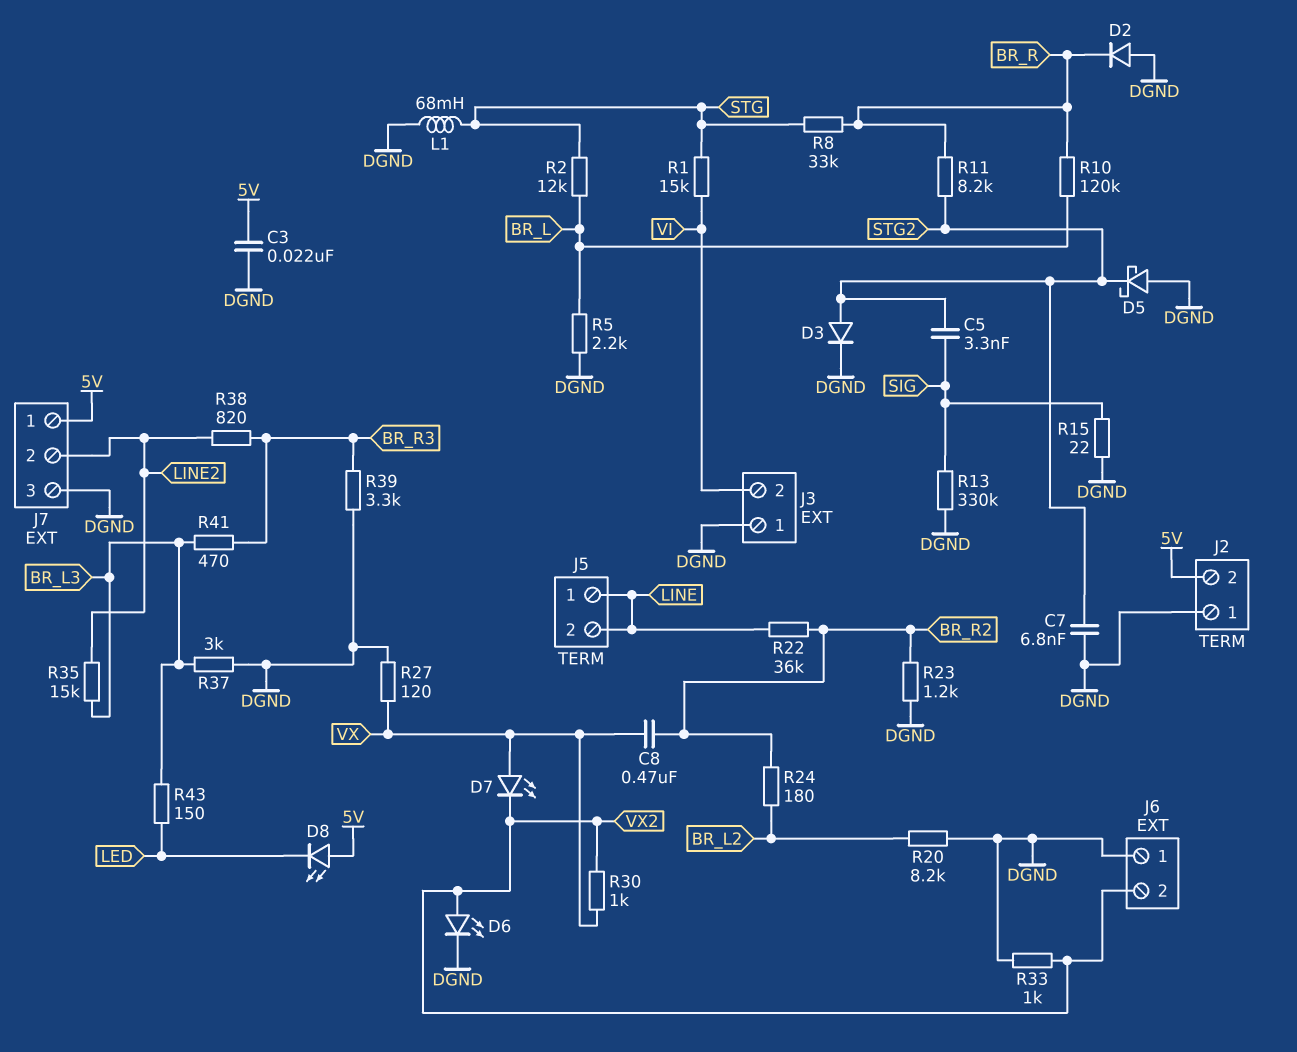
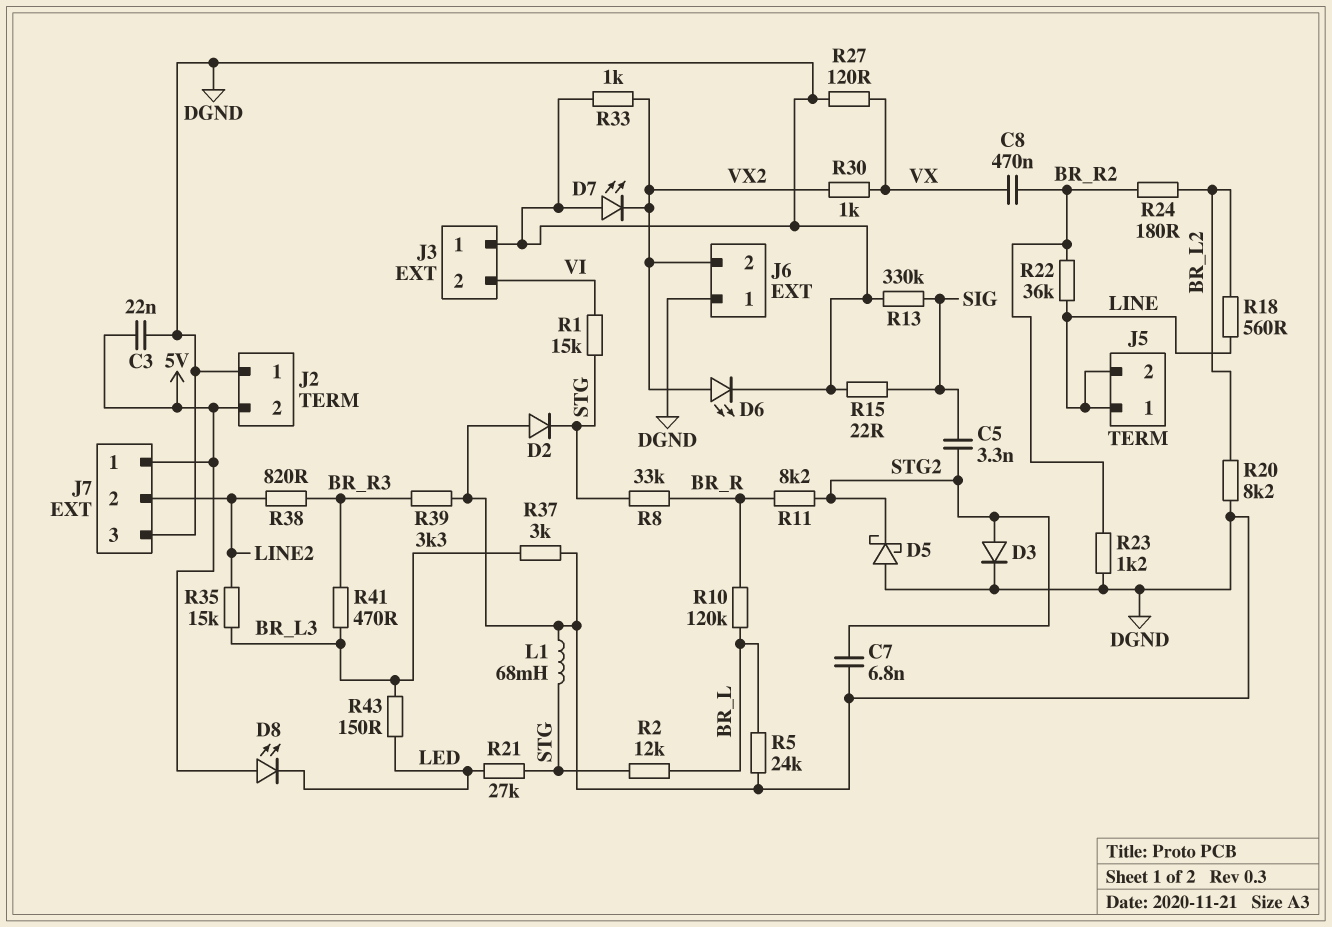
D2: diode (A DGND, K BR_R) -> diode (A DGND, K STG)
D7: LED (A VX, K VX2) -> LED (A DGND, K VX2)
R5: 2.2k (BR_L, DGND) -> 24k (BR_L, DGND)
R18: none -> 560 (BR_L2, LINE)
R21: none -> 27k (LED, STG)

